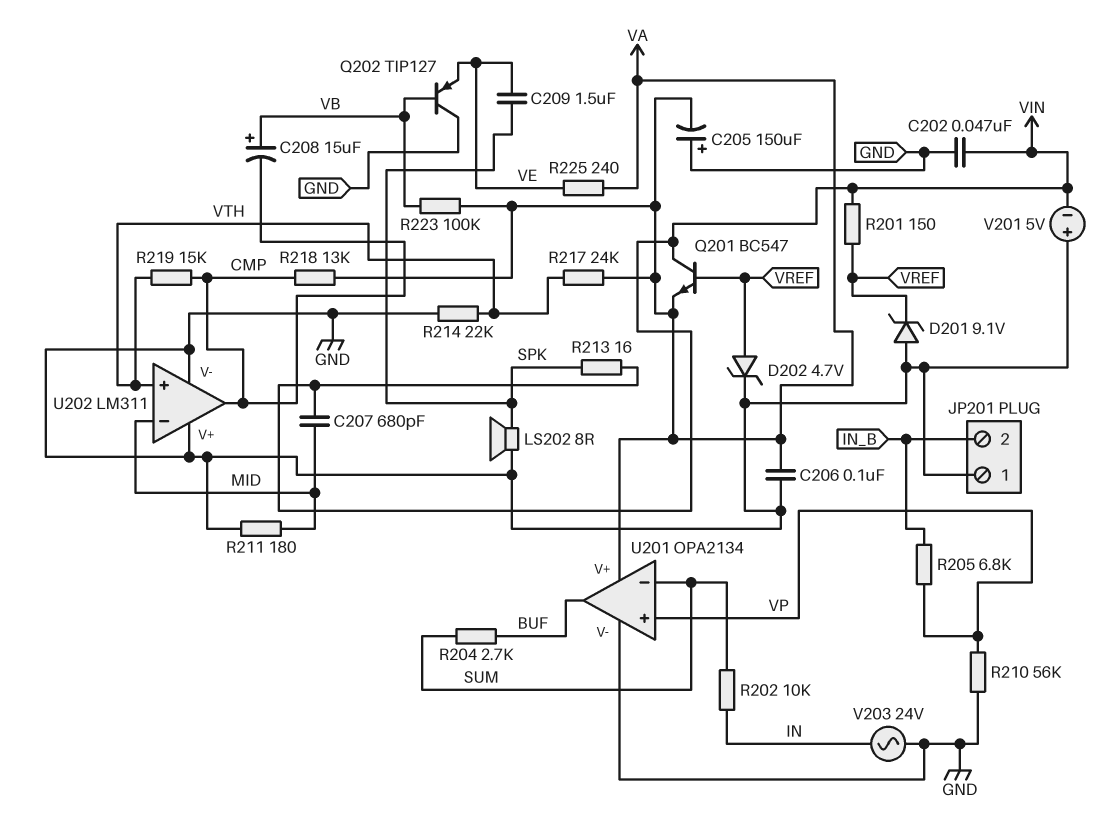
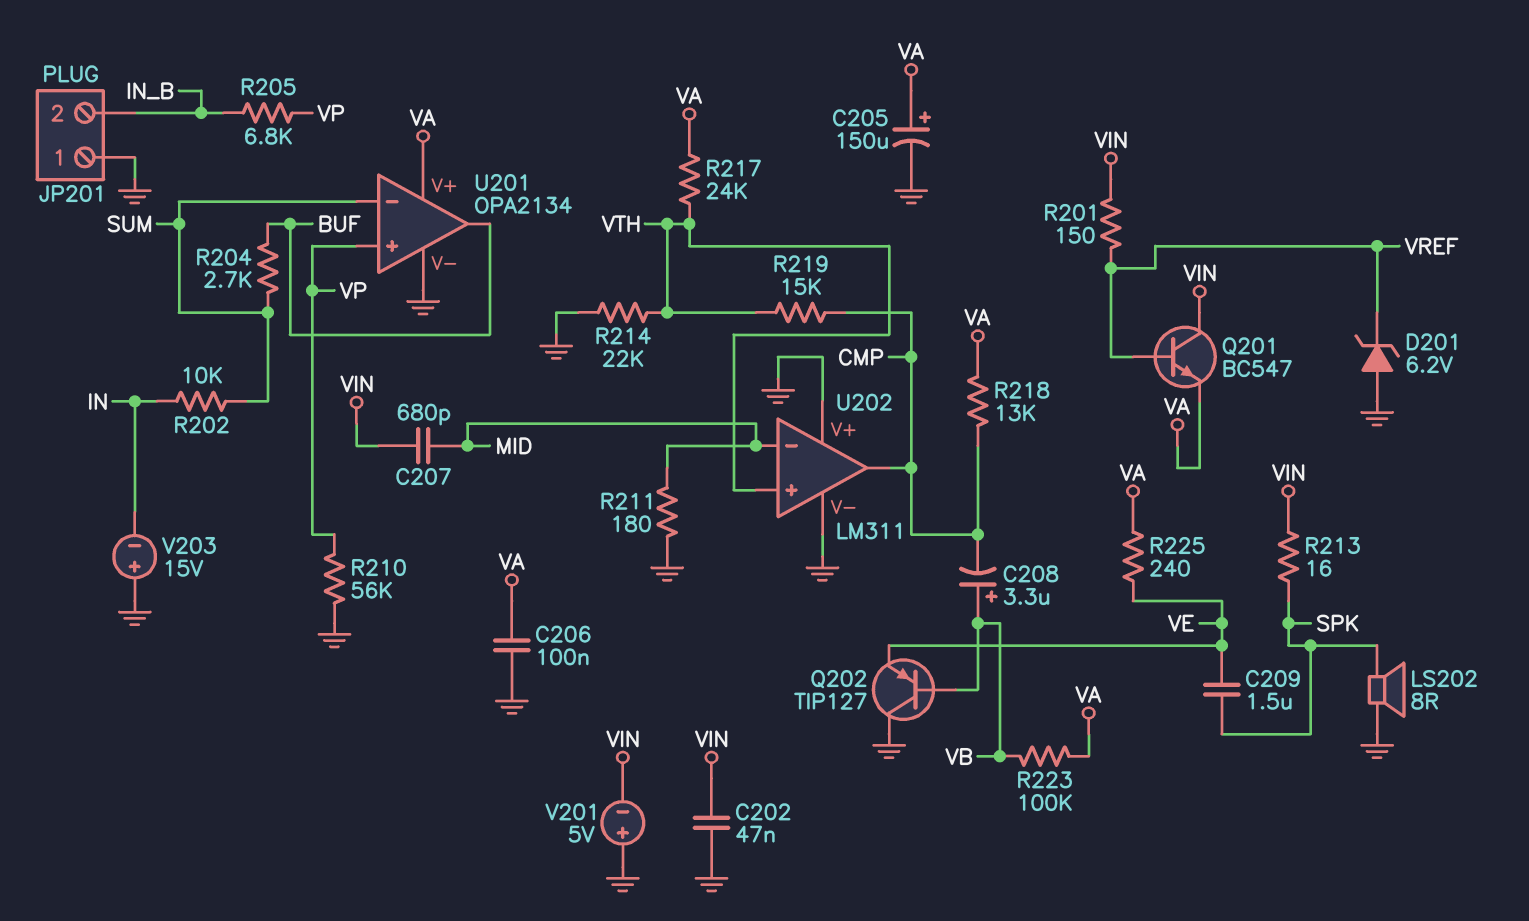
C205: 150uF (plus GND, minus VA) -> 150uF (plus VA, minus GND)
C208: 15uF (plus VB, minus CMP) -> 3.3uF (plus VB, minus CMP)
D201: zener 9.1V (A GND, K VREF) -> zener 6.2V (A GND, K VREF)
D202: zener 4.7V (A VREF, K GND) -> none
V203: AC 24V (GND, IN) -> 15V (plus GND, minus IN)

